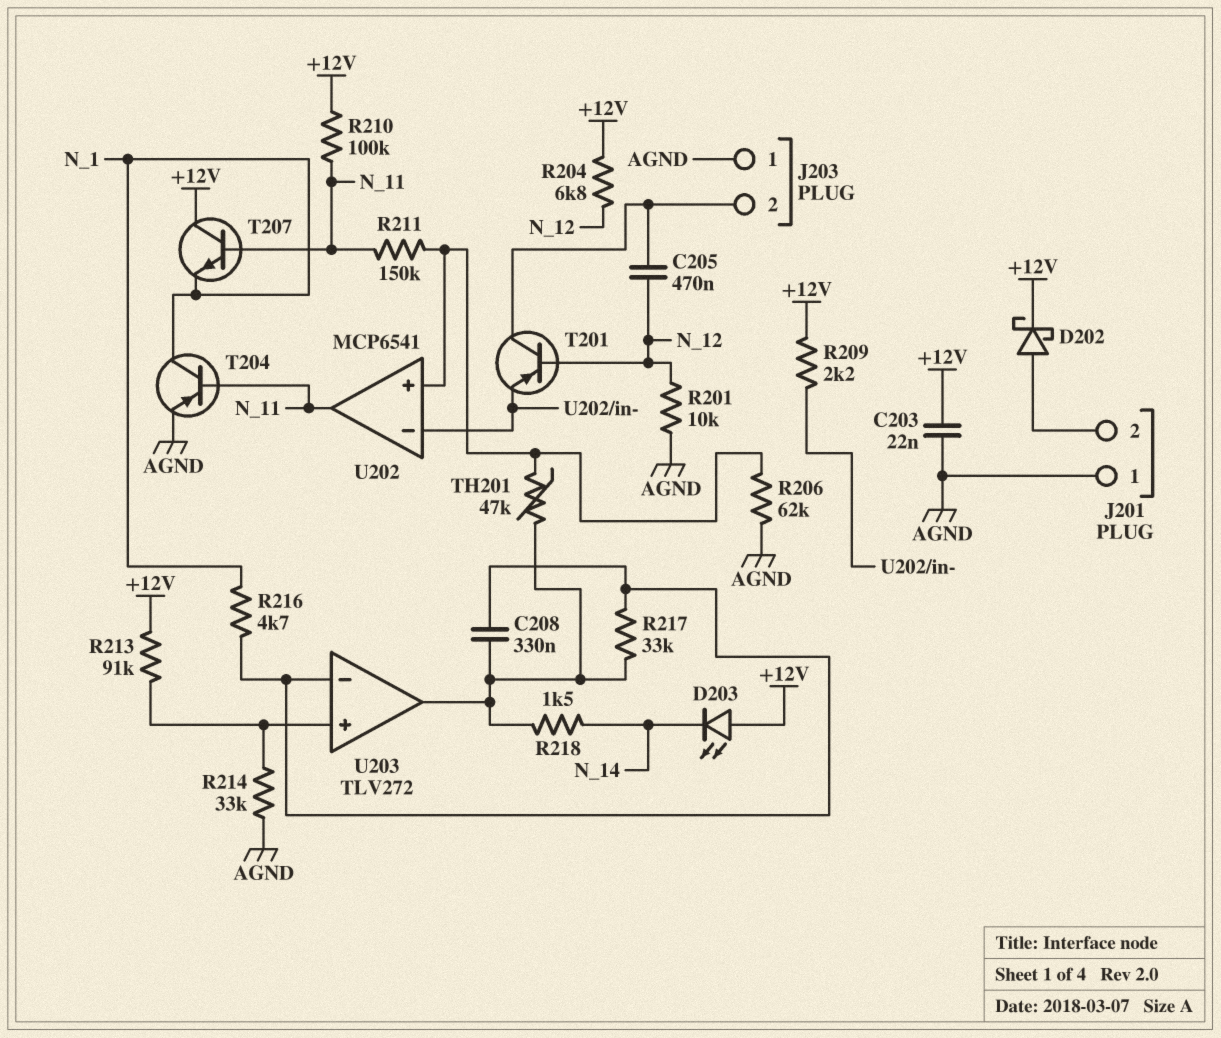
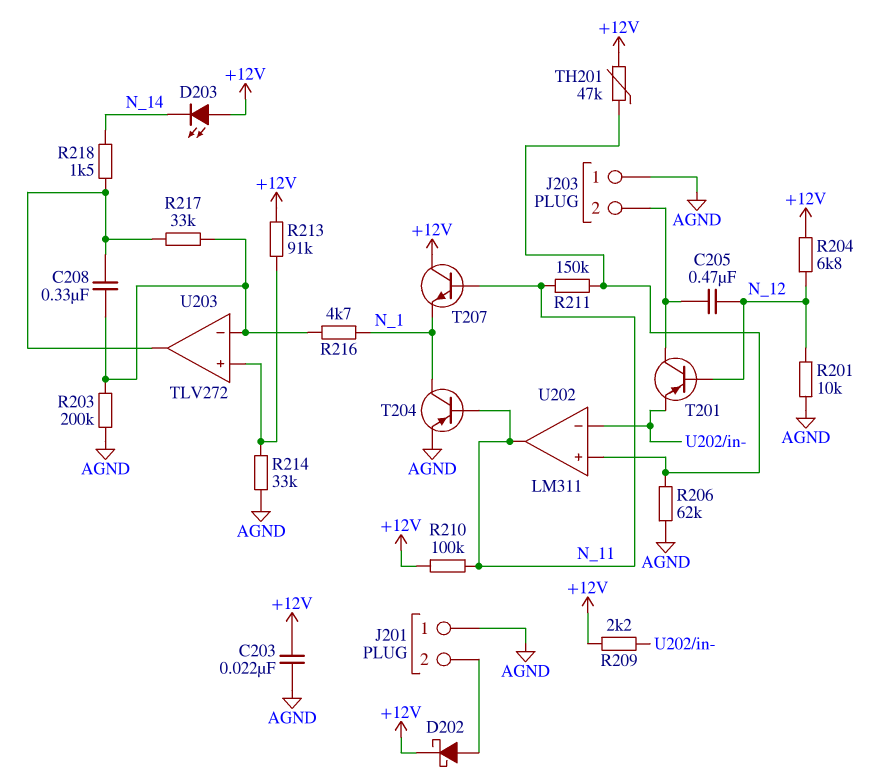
R203: none -> 200k (AGND, U203/in-)
TH201: 47k (U202/in+, U203/out) -> 47k (+12V, U202/in+)
U202: MCP6541 -> LM311

